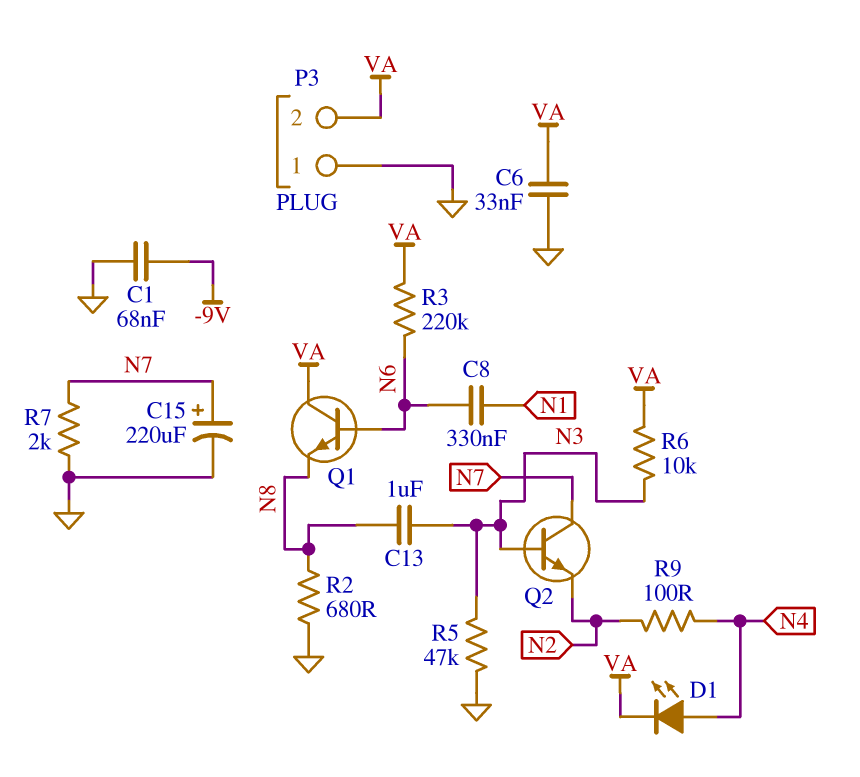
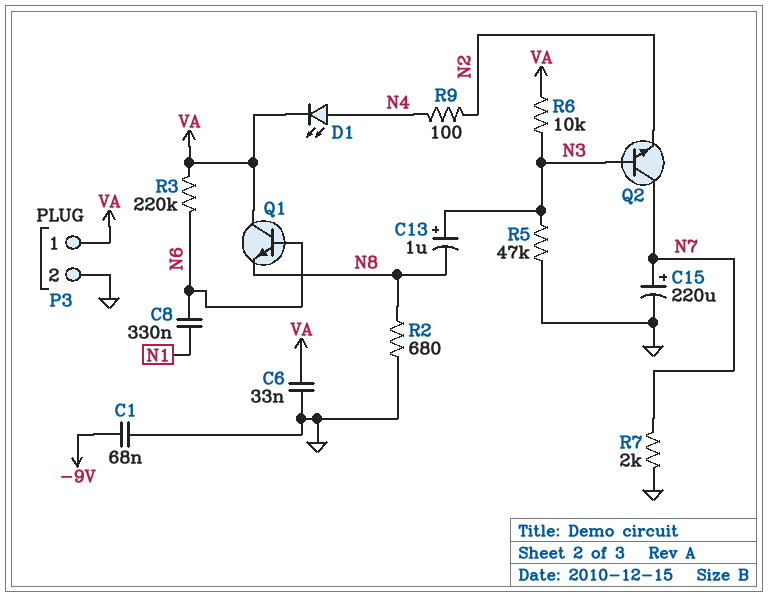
C13: 1uF (N3, N8) -> 1uF (plus N3, minus N8)
P3 pin 1: GND -> VA
P3 pin 2: VA -> GND

